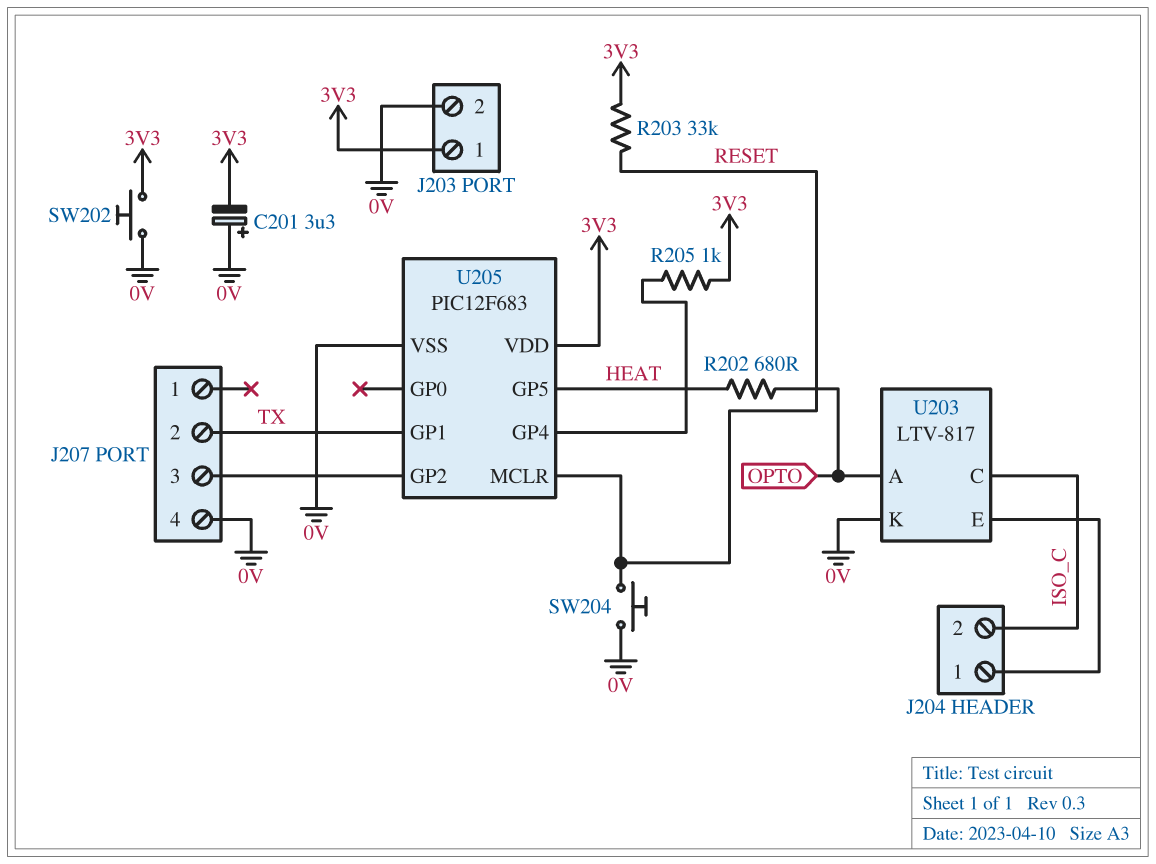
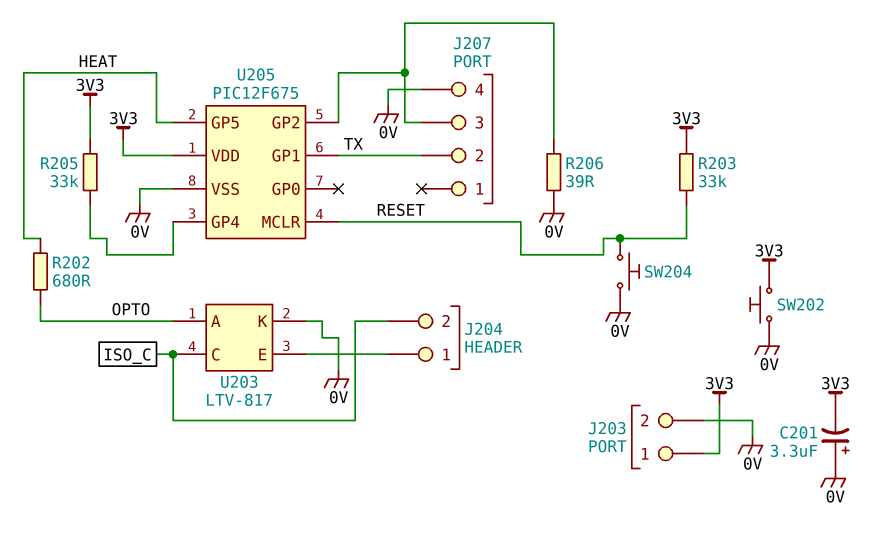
R205: 1k (3V3, U205/GP4) -> 33k (3V3, U205/GP4)
R206: none -> 39 (0V, J207/3)
U205: PIC12F683 -> PIC12F675

